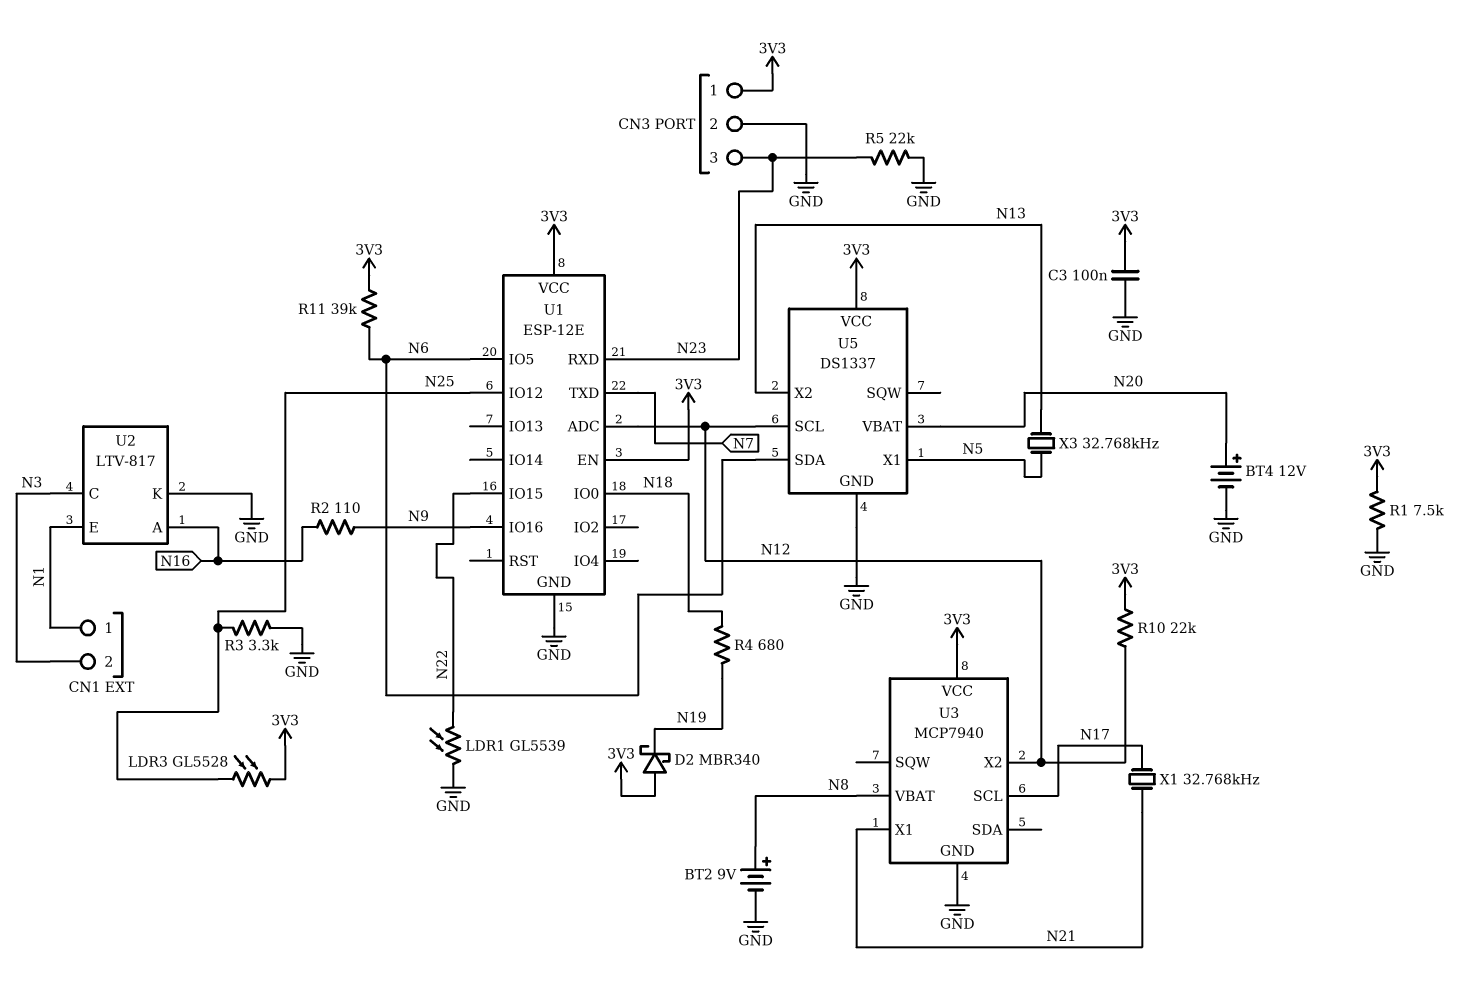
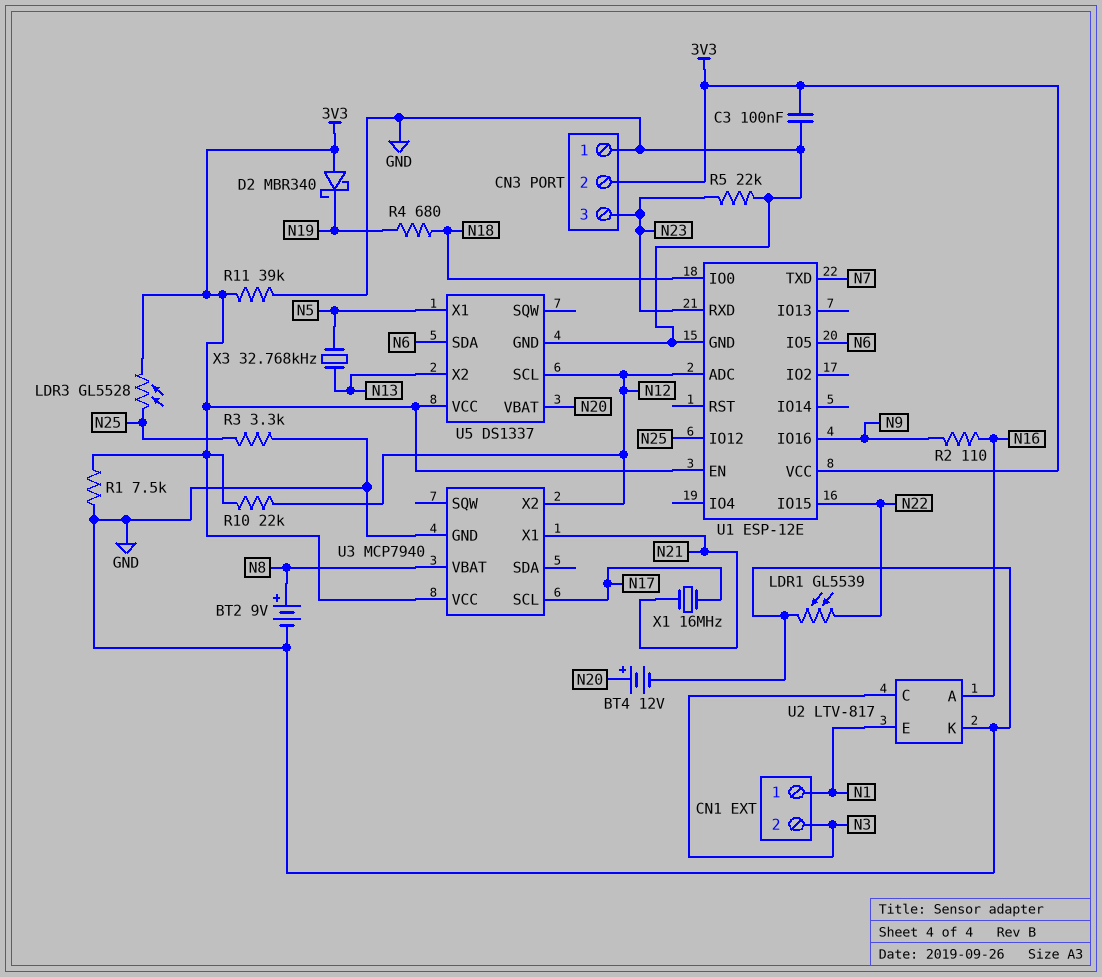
CN3 pin 1: 3V3 -> GND
CN3 pin 2: GND -> 3V3
R11: 39k (3V3, N6) -> 39k (3V3, GND)
X1: 32.768kHz (N17, N21) -> 16MHz (N17, N21)

